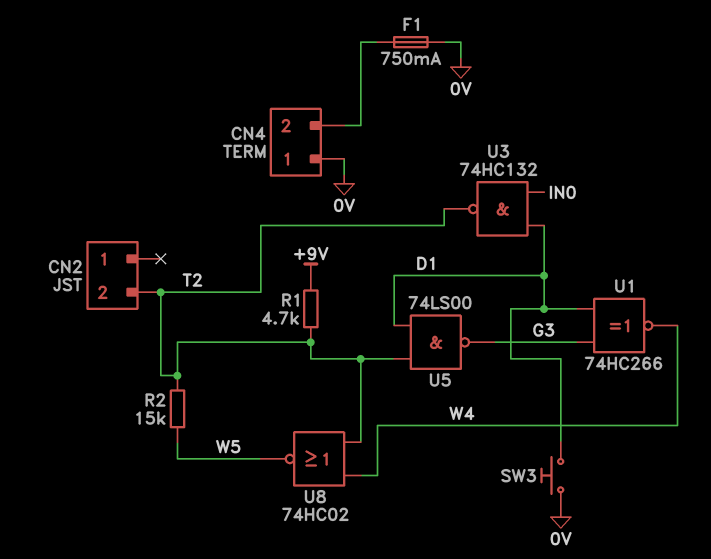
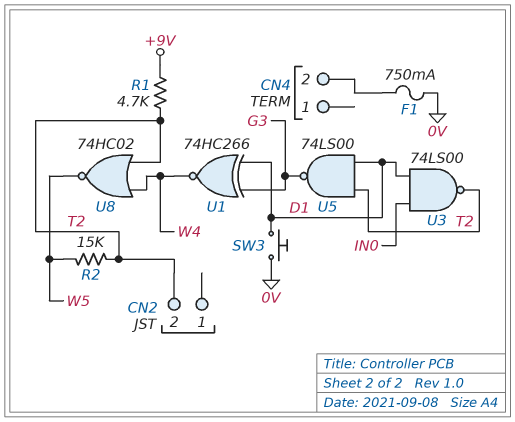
CN4 pin 1: 0V -> none
U3: NAND 74HC132 (in D1, in IN0, out T2) -> NAND 74LS00 (in D1, in IN0, out T2)

